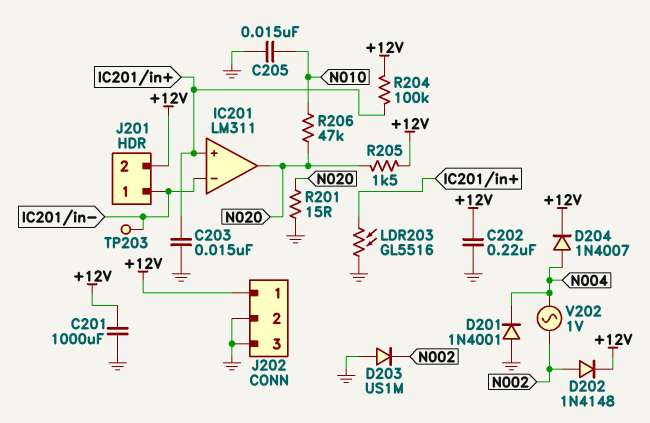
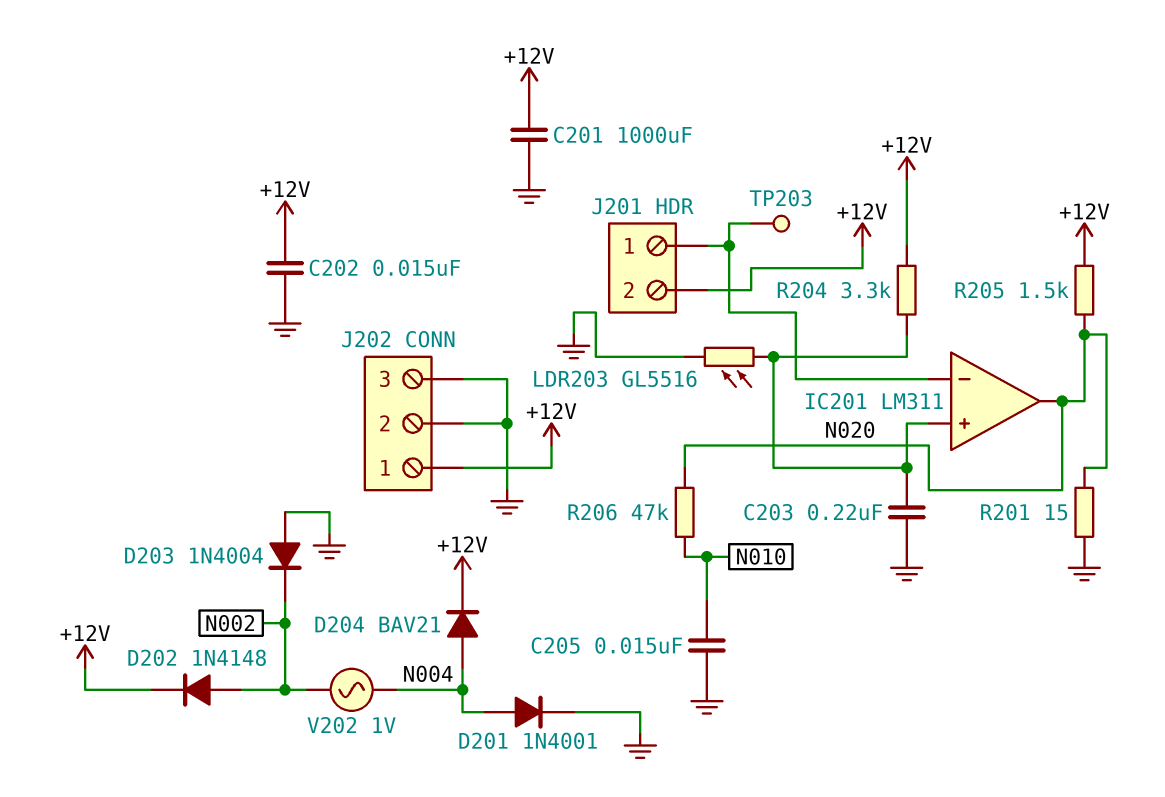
C202: 220nF (+12V, GND) -> 15nF (+12V, GND)
C203: 15nF (GND, IC201/in+) -> 220nF (GND, IC201/in+)
D201: diode 1N4001 (A GND, K N004) -> diode 1N4001 (A N004, K GND)
D203: diode US1M (A GND, K N002) -> diode 1N4004 (A GND, K N002)
D204: diode 1N4007 (A N004, K +12V) -> diode BAV21 (A N004, K +12V)
R204: 100k (+12V, IC201/in+) -> 3.3k (+12V, IC201/in+)

